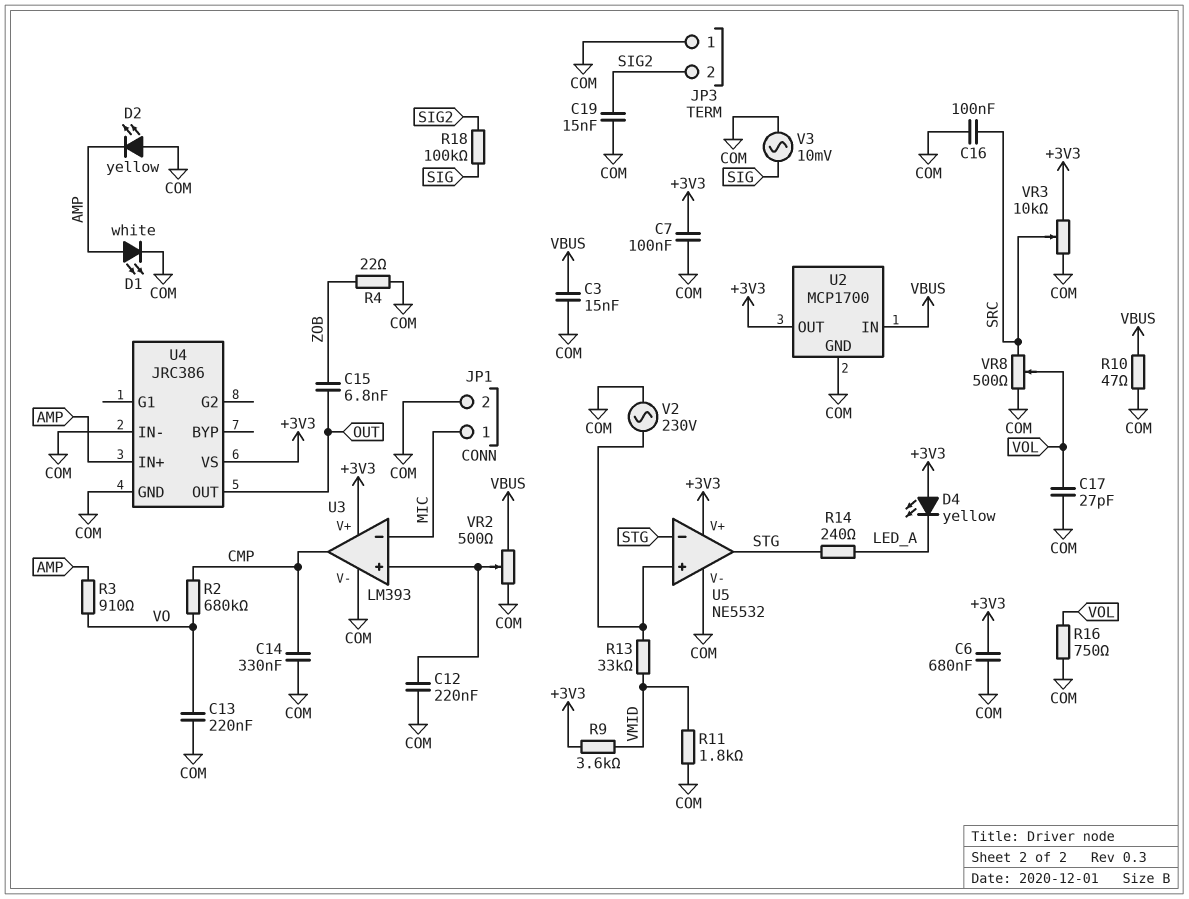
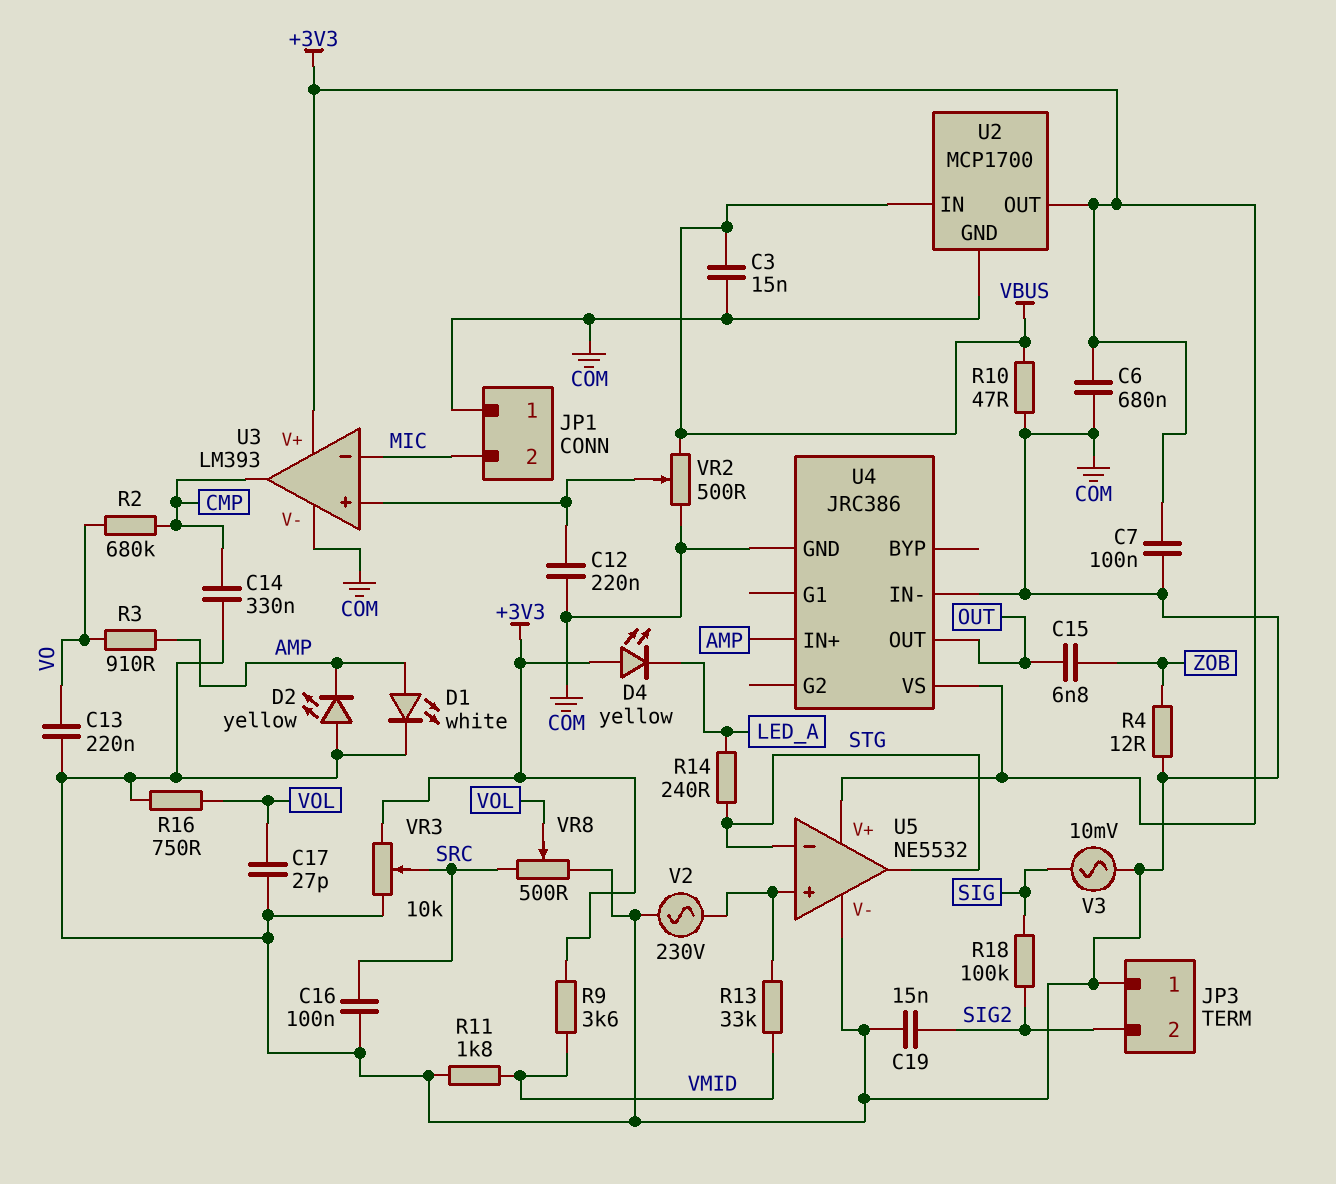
JP1 pin 1: MIC -> COM
JP1 pin 2: COM -> MIC
R4: 22 (COM, ZOB) -> 12 (COM, ZOB)

